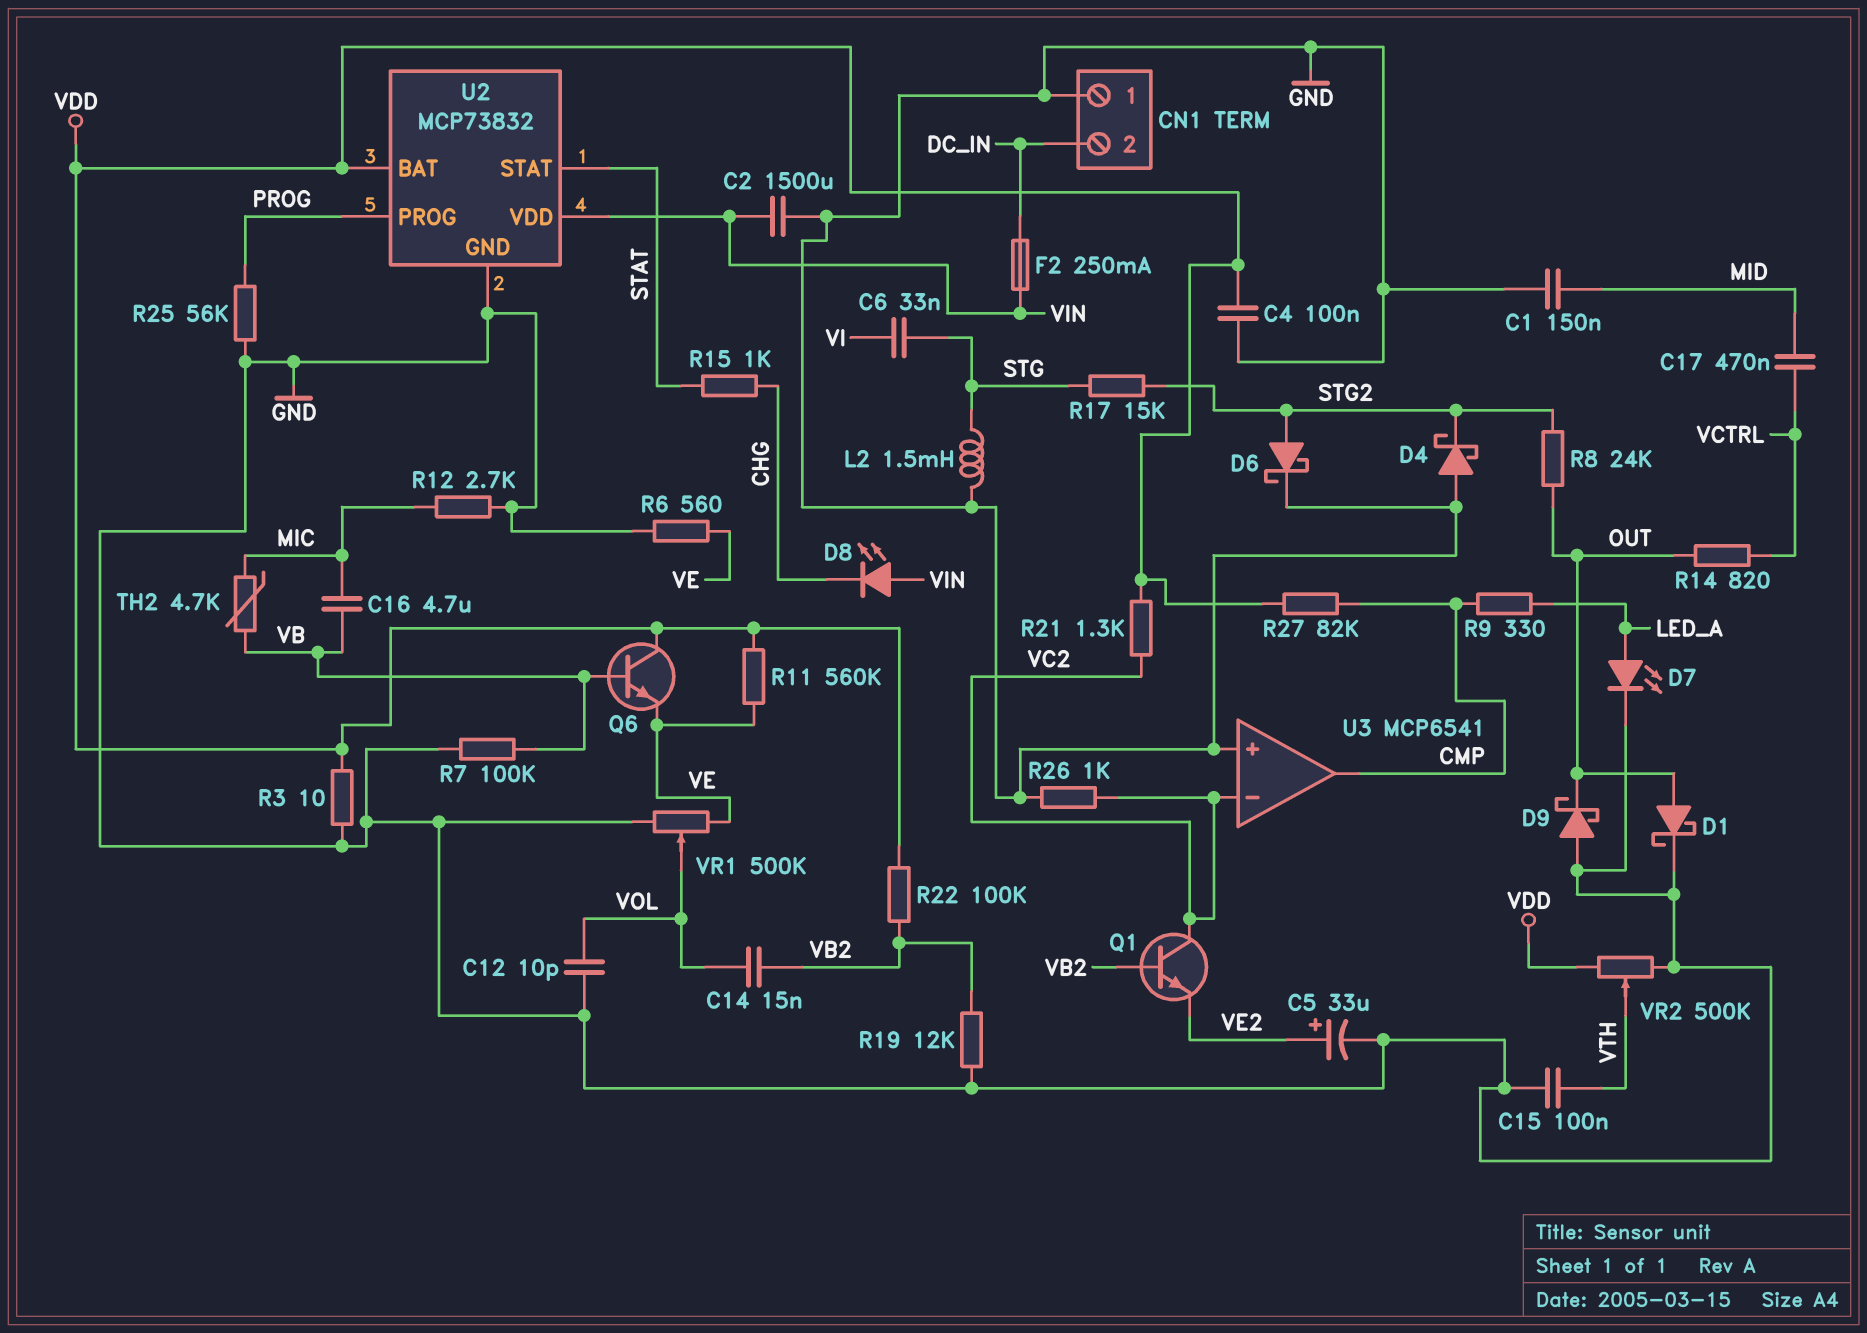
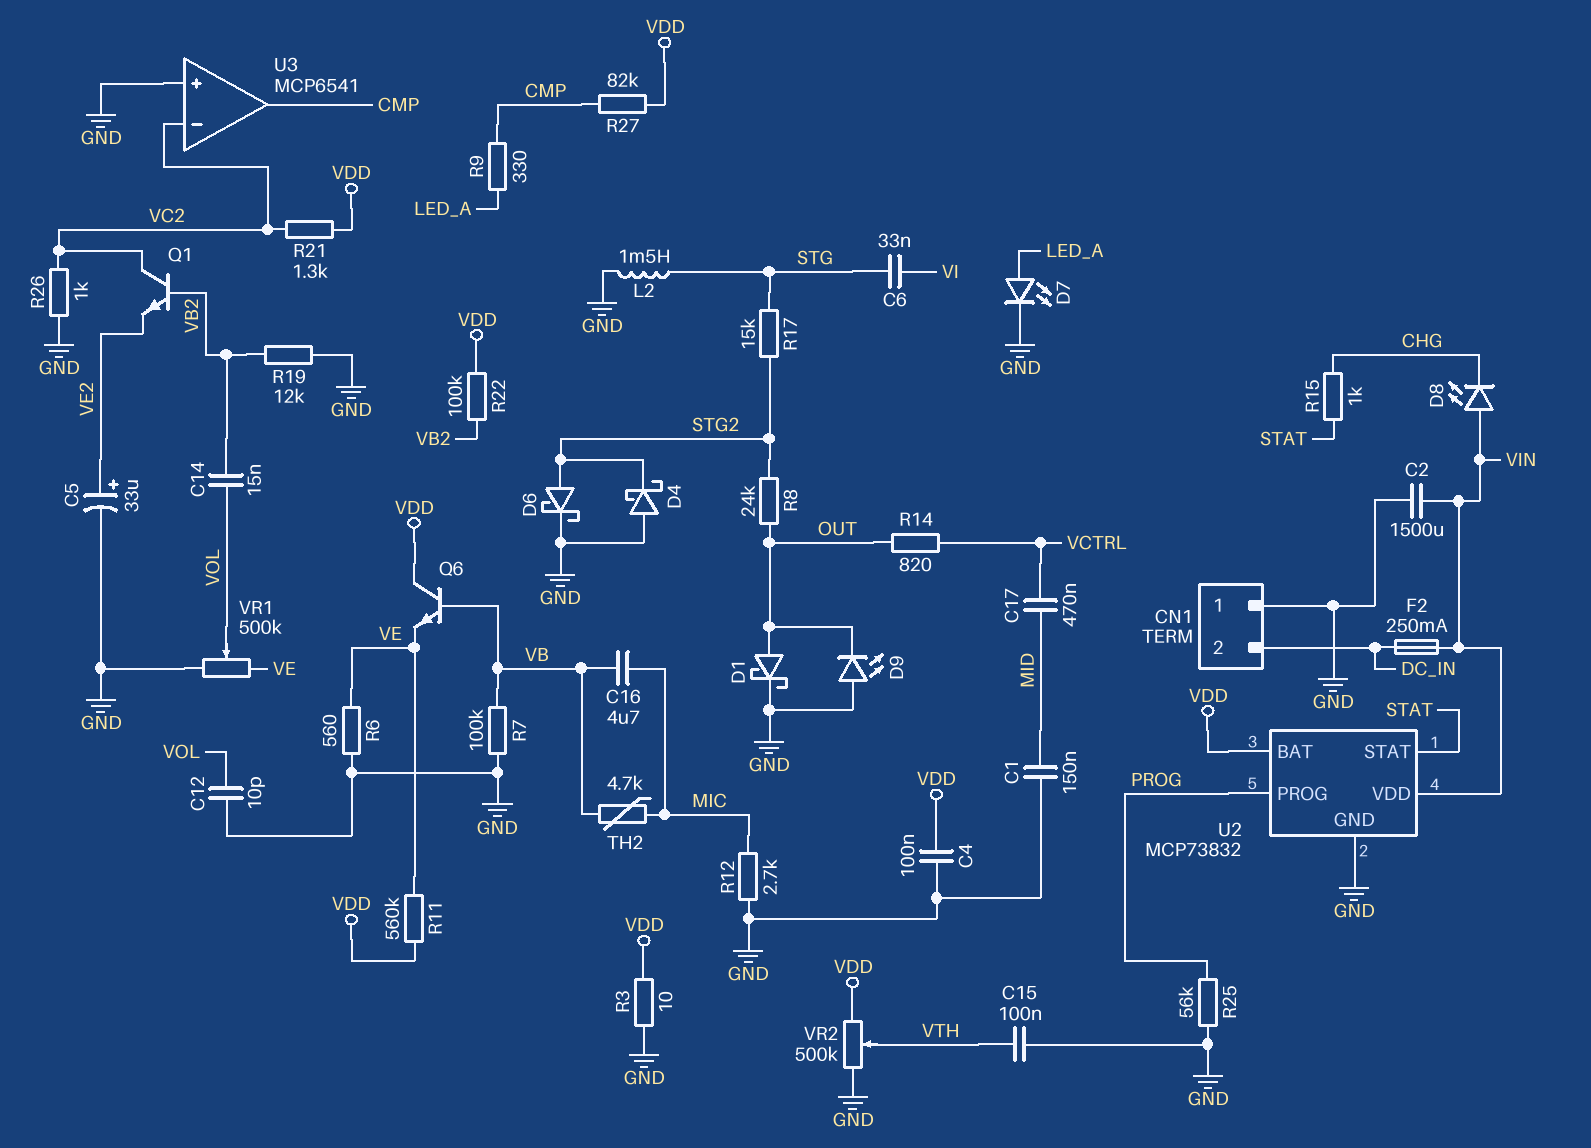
D9: schottky (A GND, K OUT) -> LED (A GND, K OUT)

